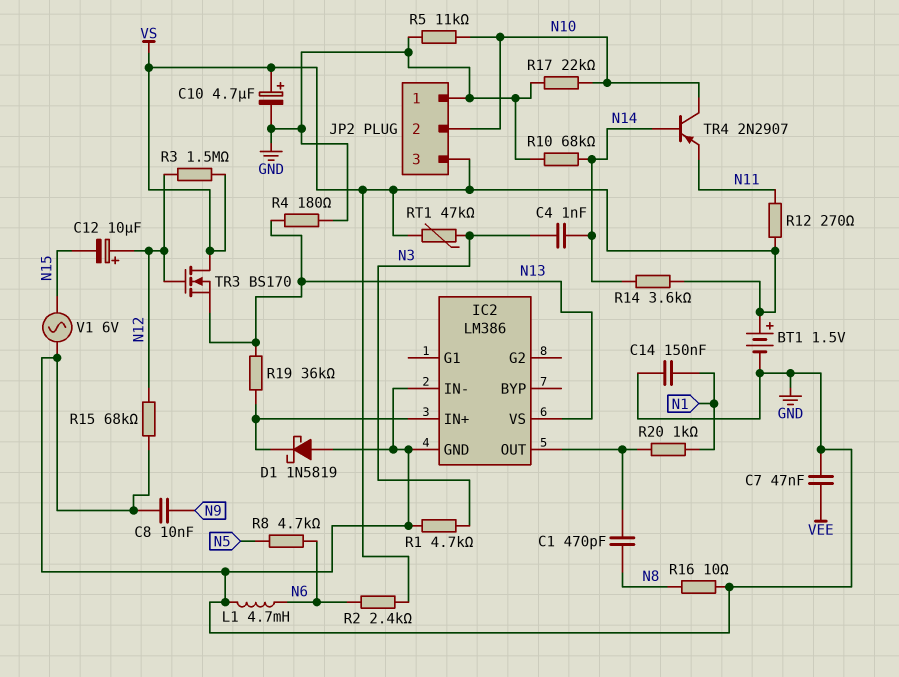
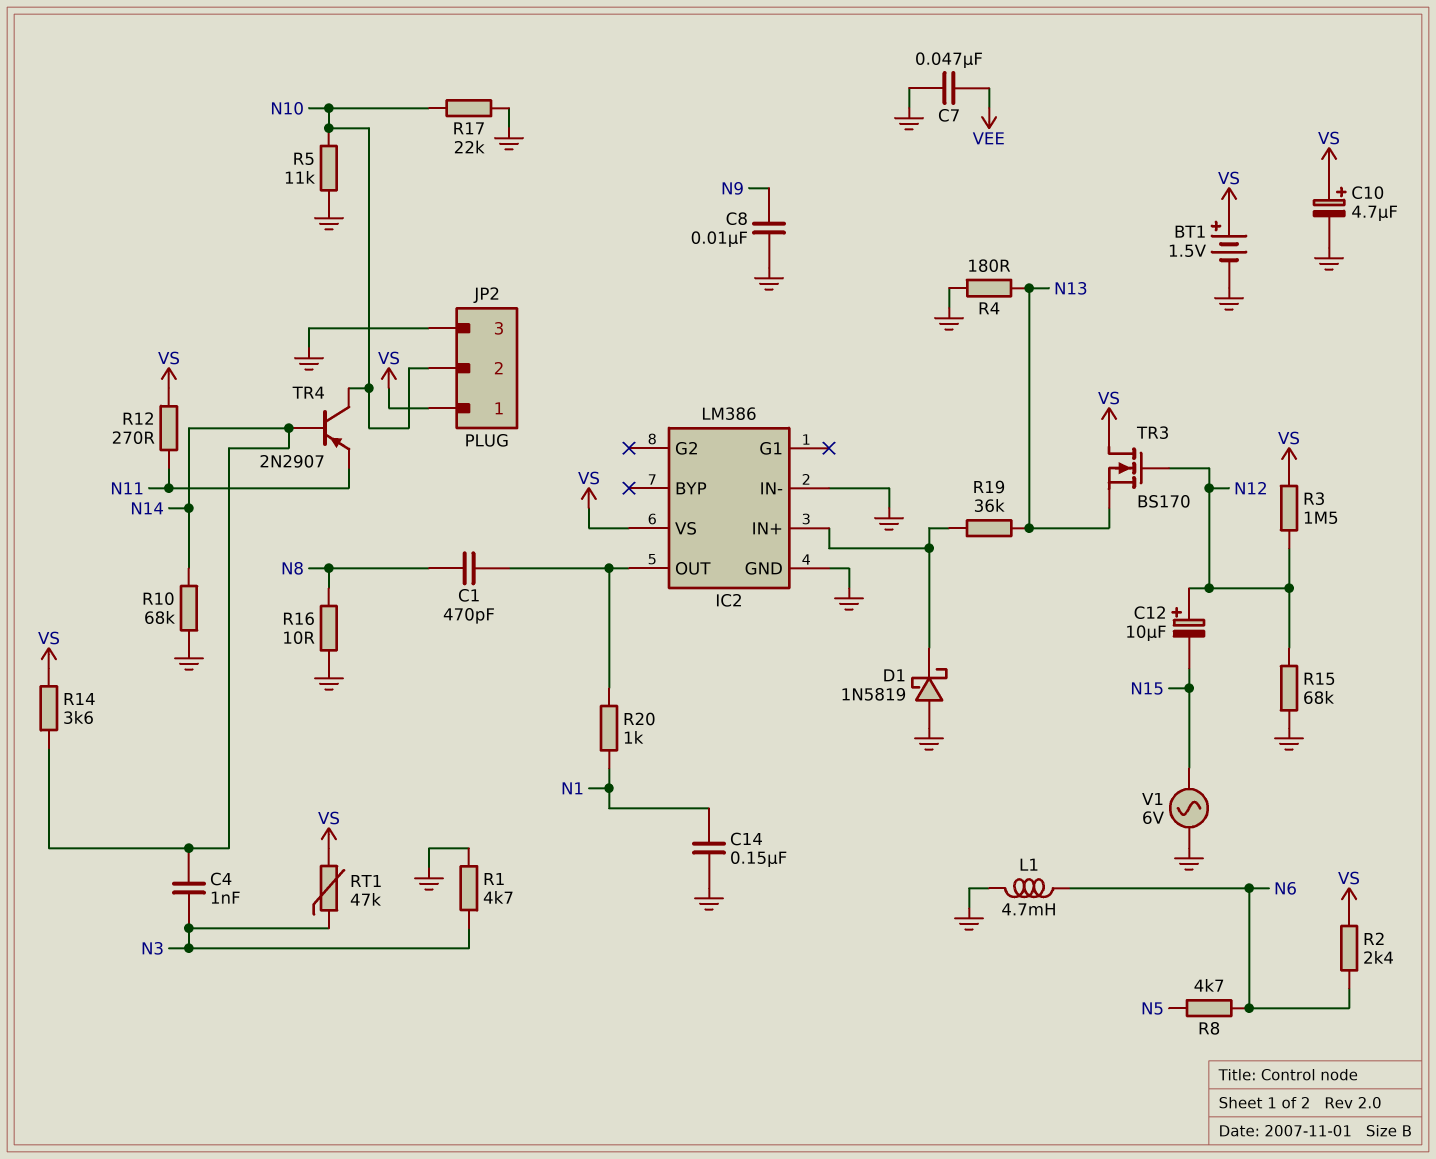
IC2 pin VS: N13 -> VS
JP2 pin 1: GND -> VS
JP2 pin 3: VS -> GND

